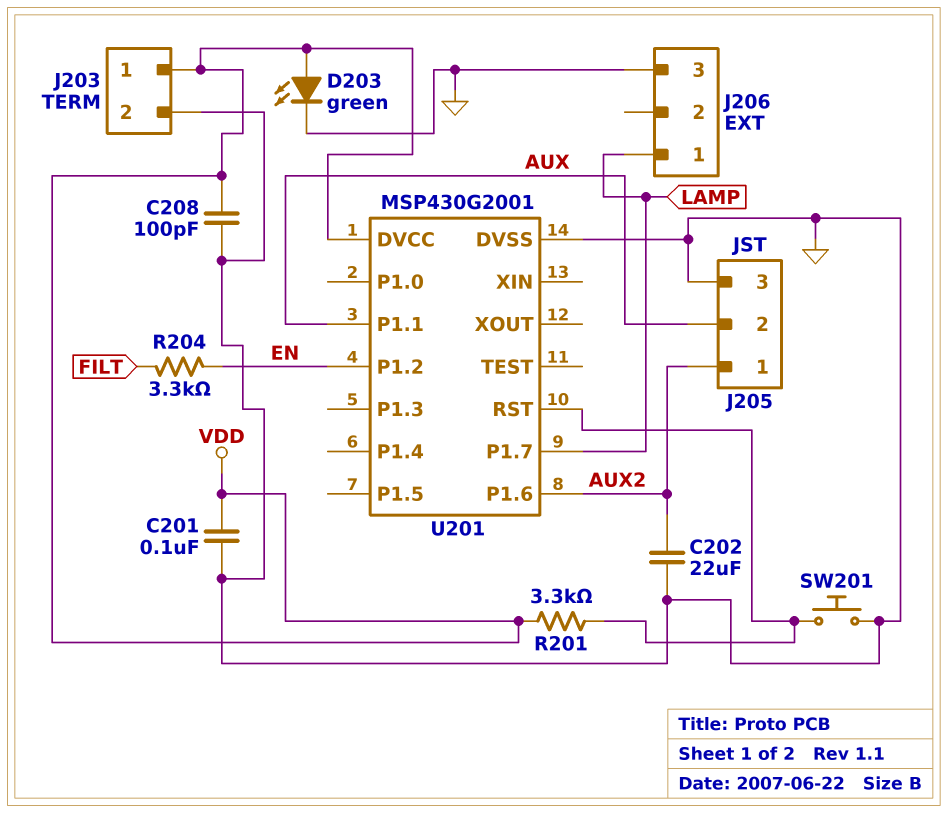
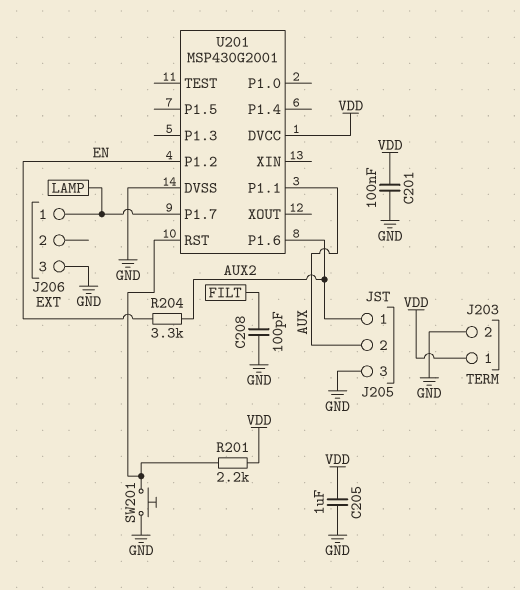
C202: 22uF (AUX2, GND) -> none
C205: none -> 1uF (GND, VDD)
C208: 100pF (GND, VDD) -> 100pF (FILT, GND)
D203: LED green (A VDD, K GND) -> none
R201: 3.3k (U201/RST, VDD) -> 2.2k (U201/RST, VDD)
R204: 3.3k (EN, FILT) -> 3.3k (AUX2, EN)

